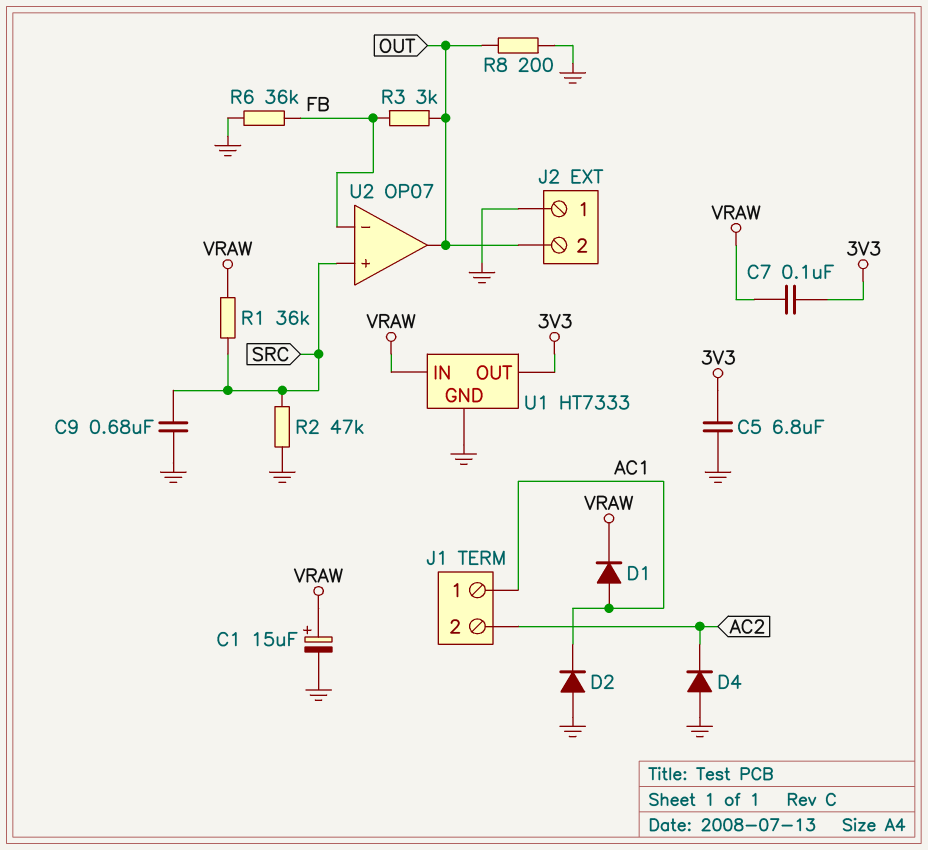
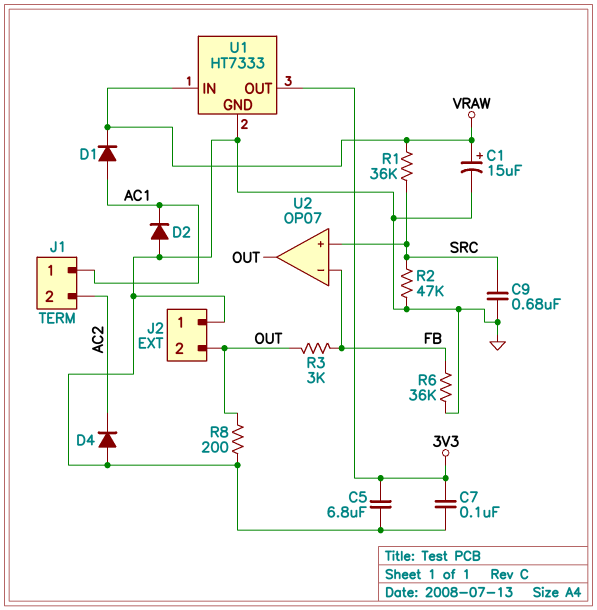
C7: 100nF (3V3, VRAW) -> 100nF (3V3, GND)

